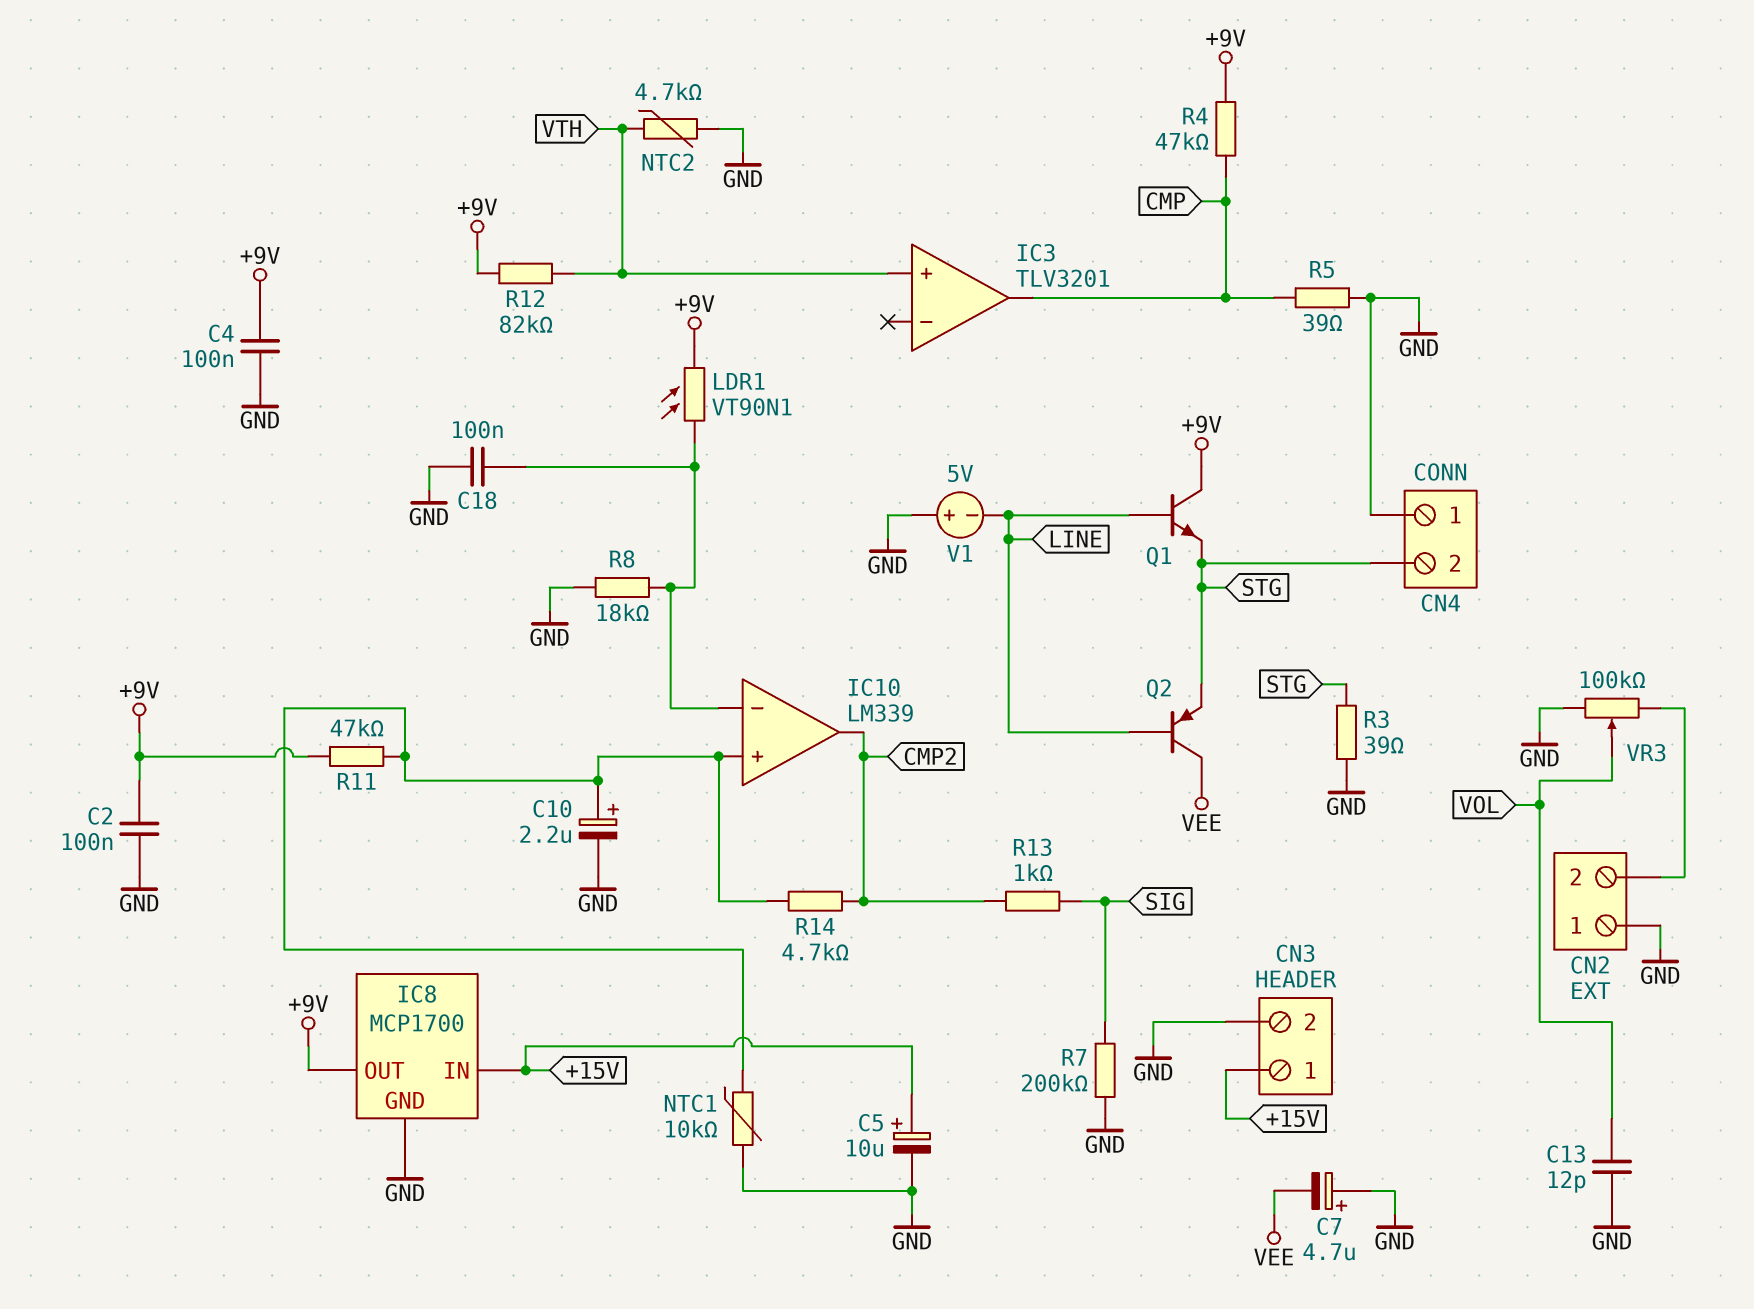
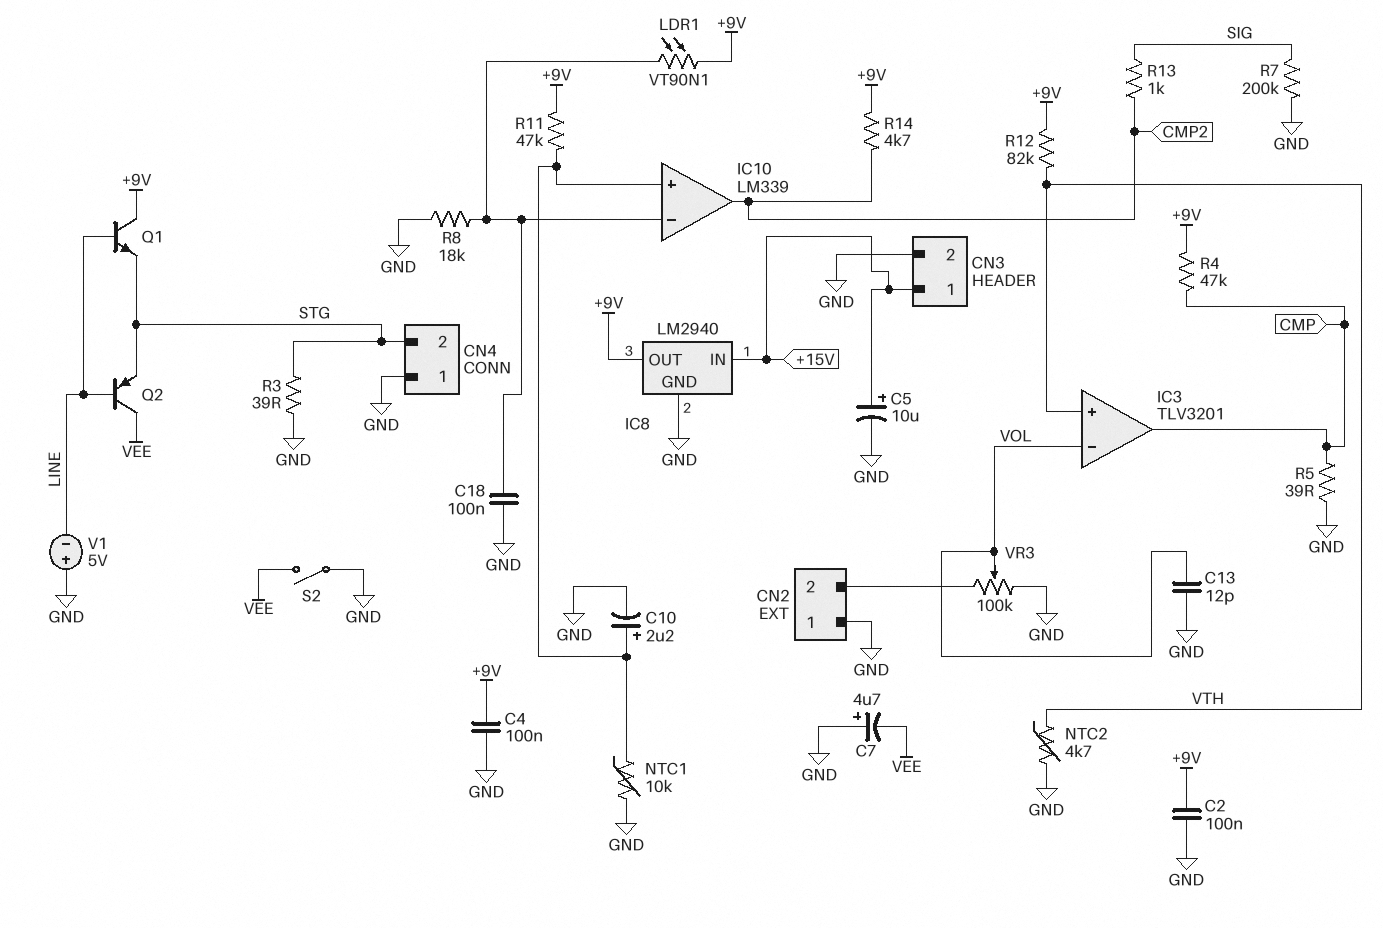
IC3 pin in-: none -> VOL
IC8: MCP1700 -> LM2940
R14: 4.7k (CMP2, IC10/in+) -> 4.7k (+9V, CMP2)
S2: none -> switch (GND, VEE)

